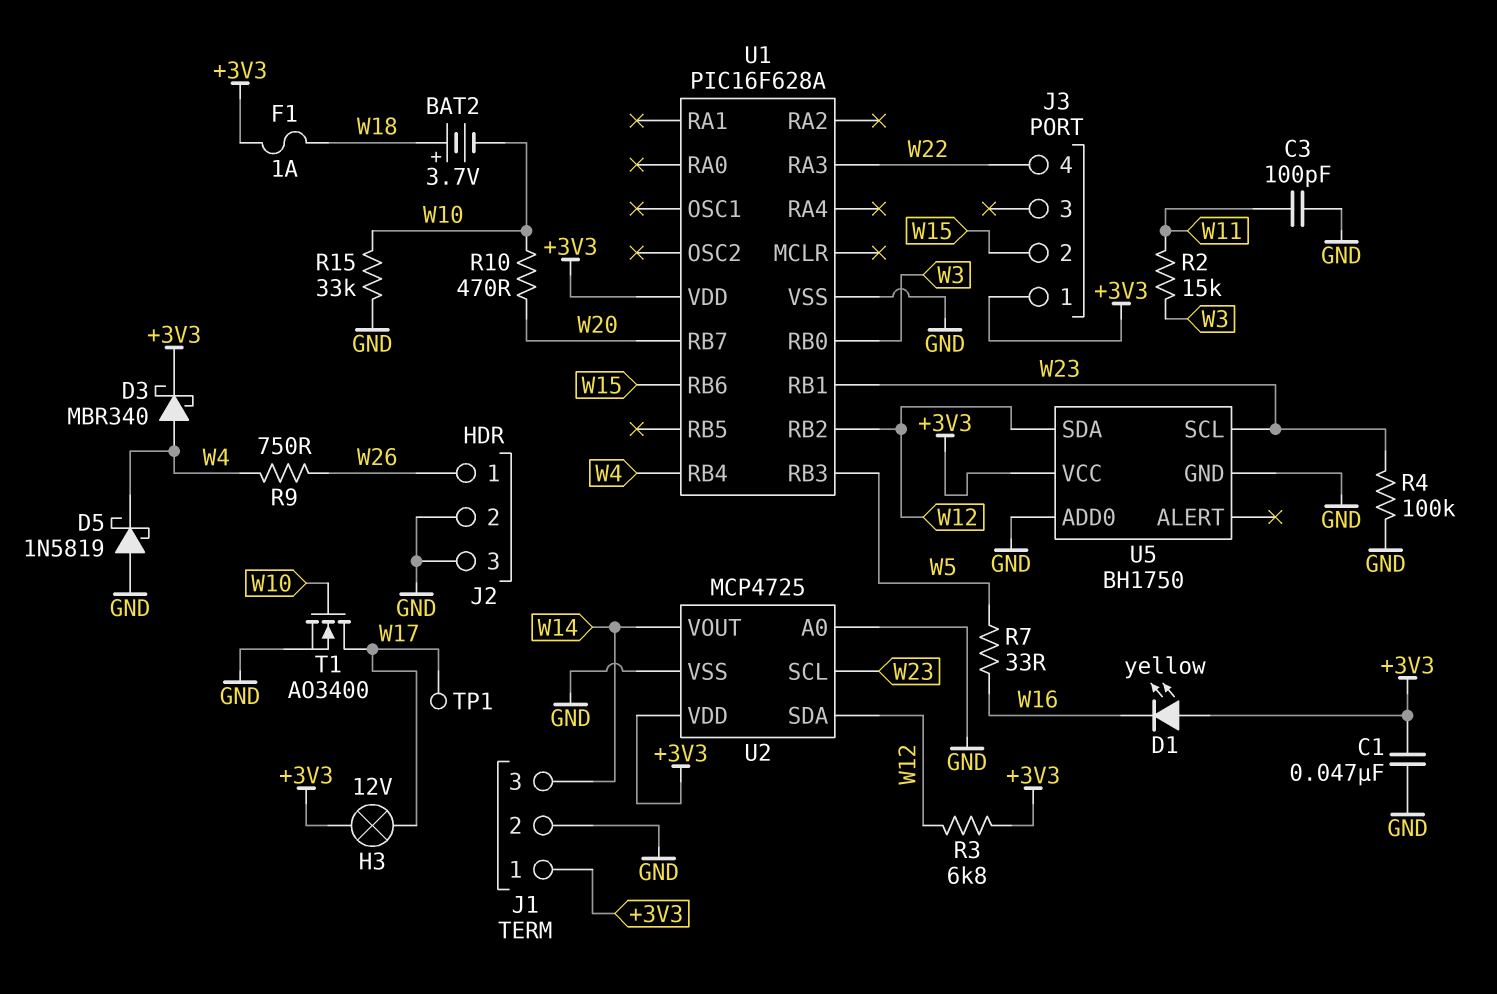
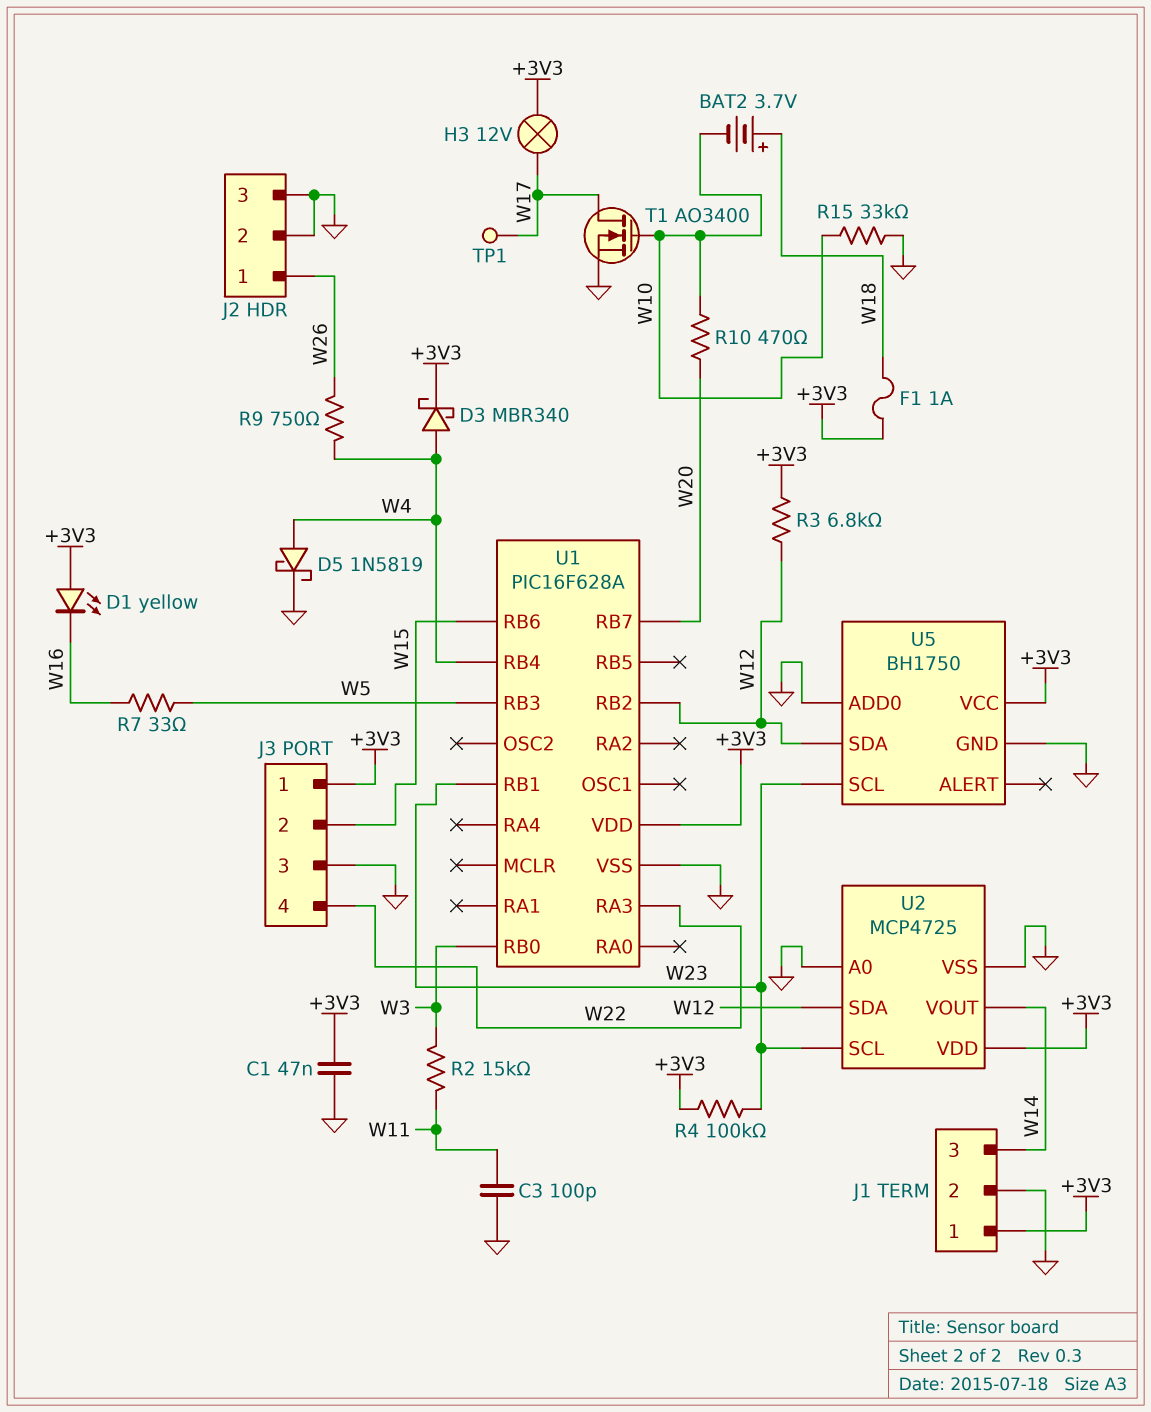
D5: schottky 1N5819 (A GND, K W4) -> schottky 1N5819 (A W4, K GND)
J3 pin 3: none -> GND
R4: 100k (GND, W23) -> 100k (+3V3, W23)

